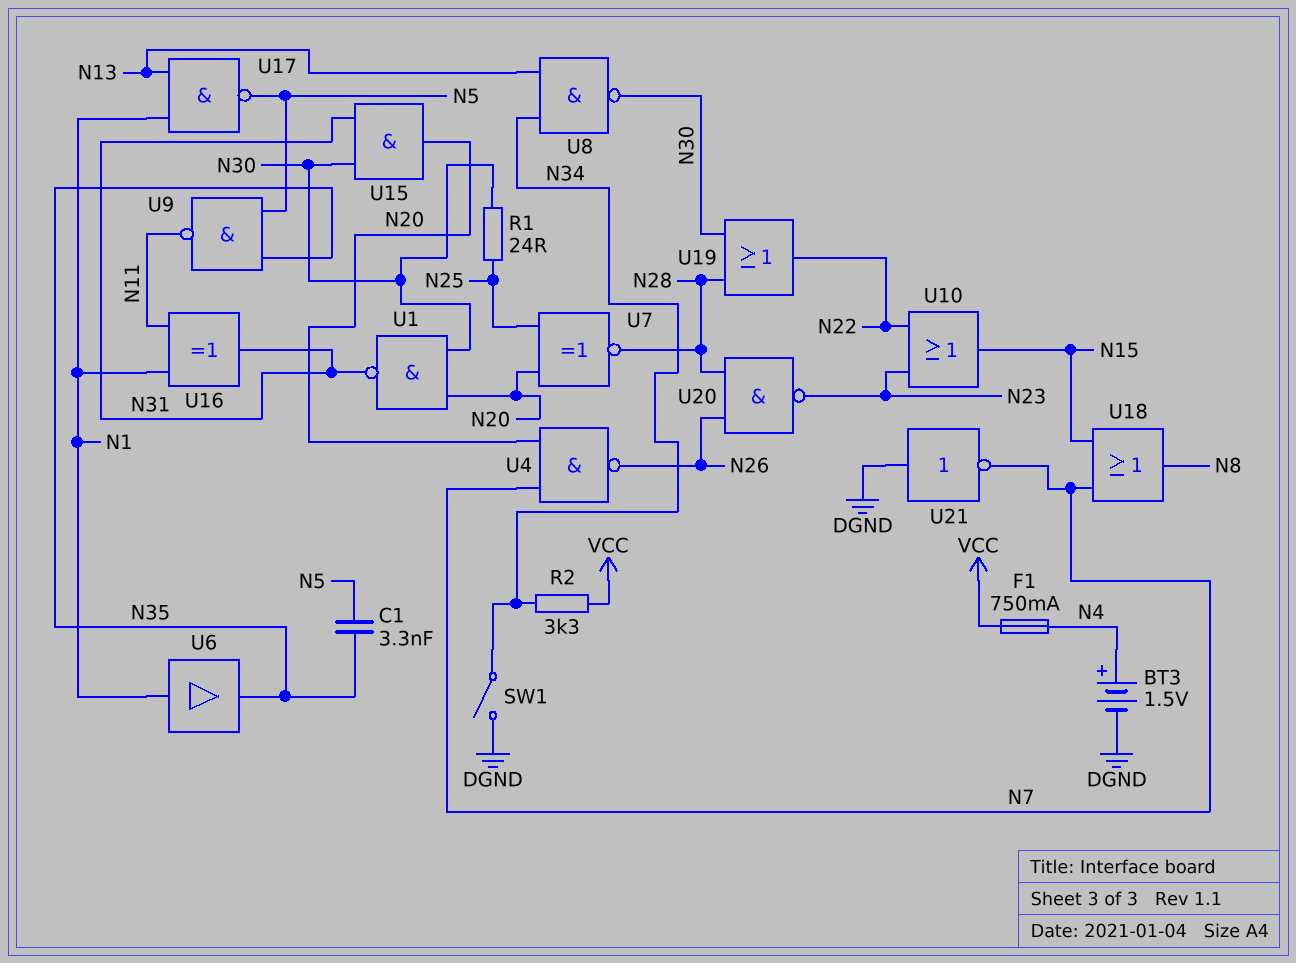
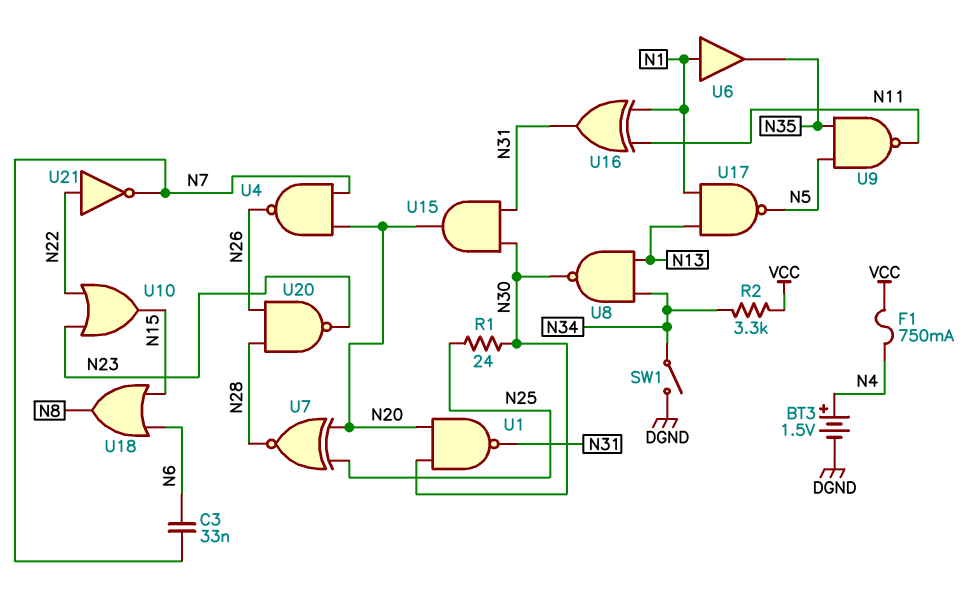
C1: 3.3nF (N5, N35) -> none
C3: none -> 33nF (N6, N7)
U18: OR (in N7, in N15, out N8) -> OR (in N6, in N15, out N8)
U19: OR (in N28, in N30, out N22) -> none
U21: NOT (in DGND, out N7) -> NOT (in N22, out N7)

